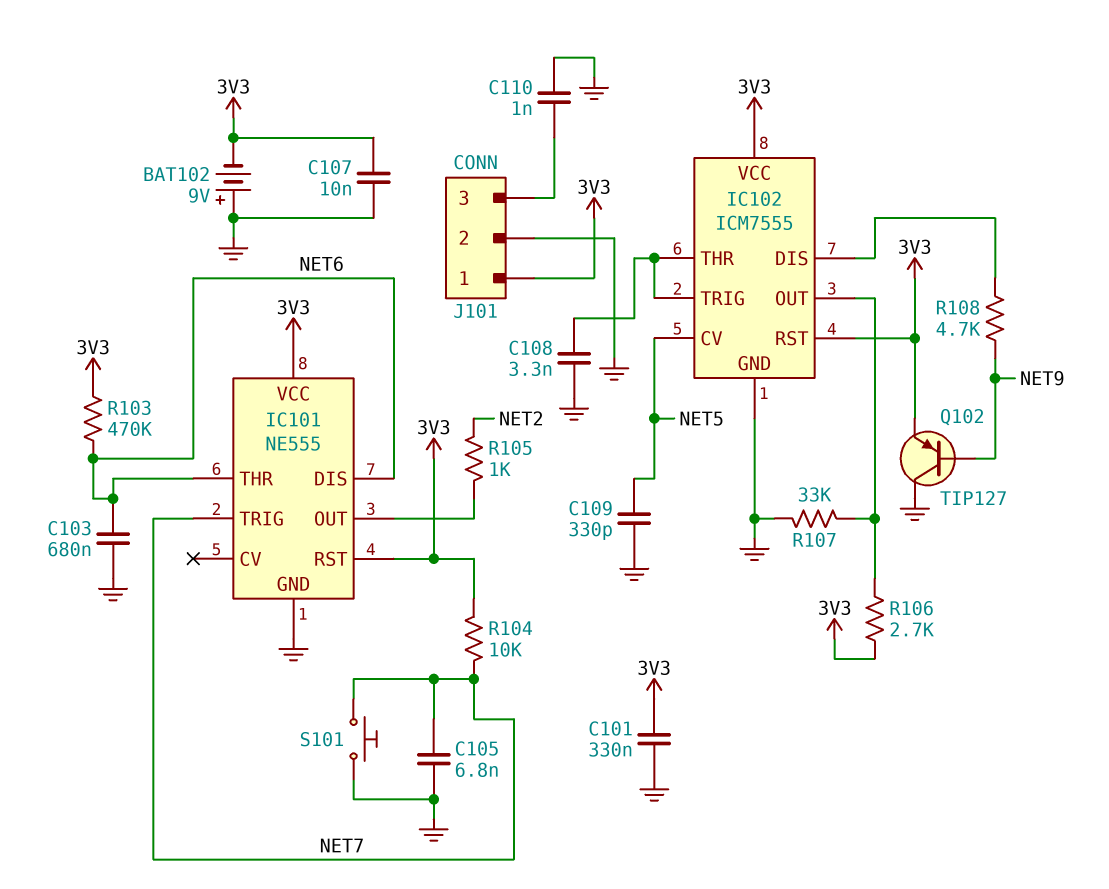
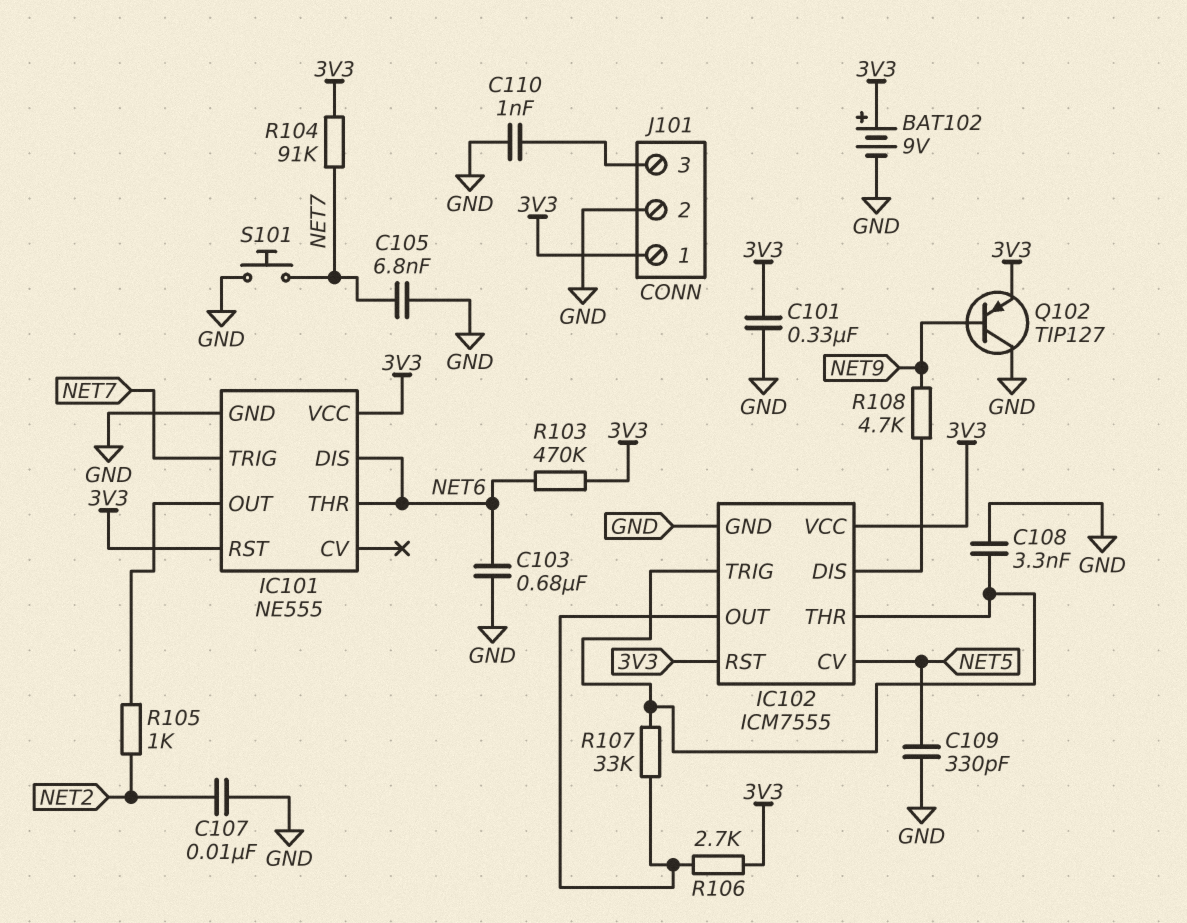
BAT102: 9V (plus GND, minus 3V3) -> 9V (plus 3V3, minus GND)
C107: 10nF (3V3, GND) -> 10nF (GND, NET2)
R104: 10k (3V3, NET7) -> 91k (3V3, NET7)
R107: 33k (GND, IC102/OUT) -> 33k (IC102/OUT, IC102/THR)

